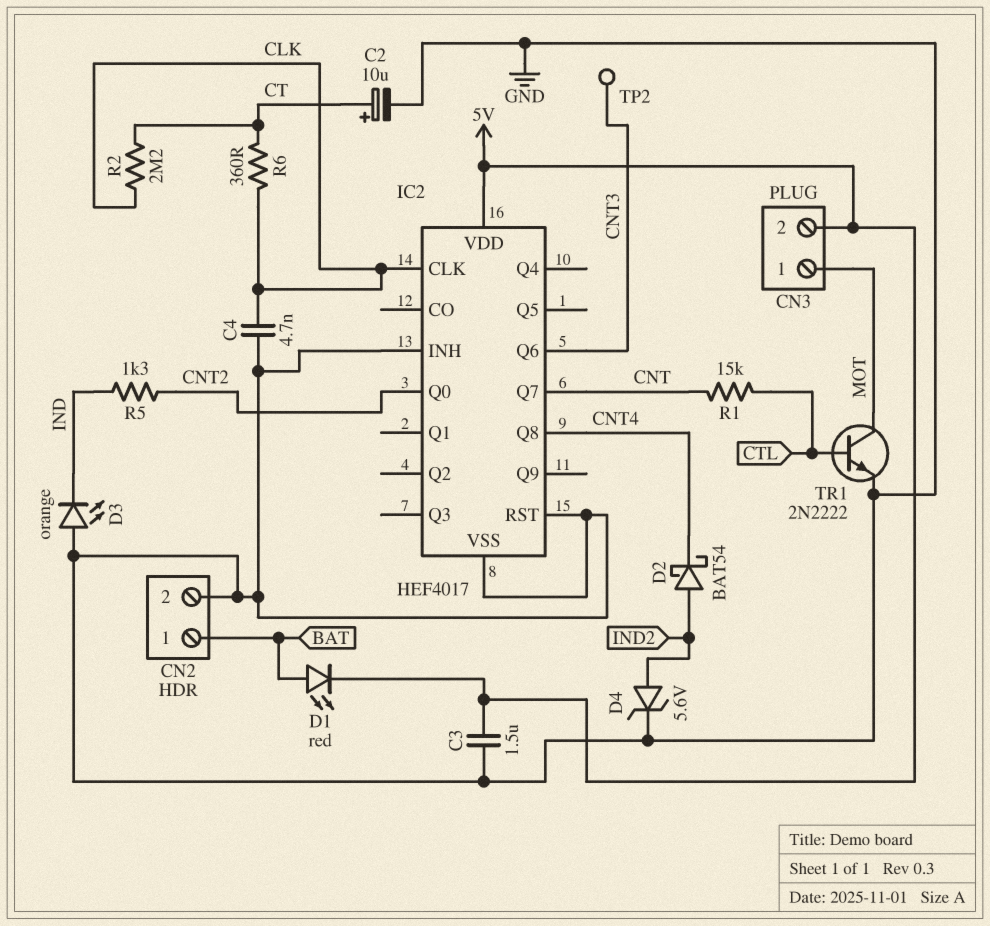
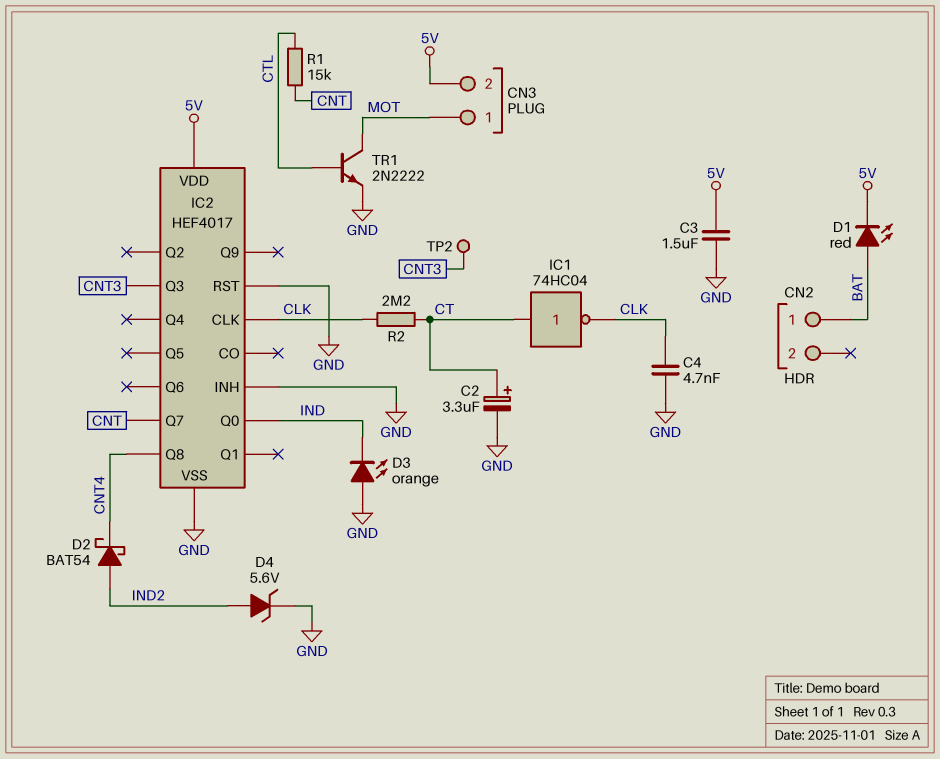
C2: 10uF (plus CT, minus GND) -> 3.3uF (plus CT, minus GND)
CN2 pin 2: GND -> none
IC1: none -> NOT 74HC04 (in CT, out CLK)
IC2 pin Q0: CNT2 -> IND
IC2 pin Q3: none -> CNT3
IC2 pin Q6: CNT3 -> none
R5: 1.3k (CNT2, IND) -> none
R6: 360 (CLK, CT) -> none

